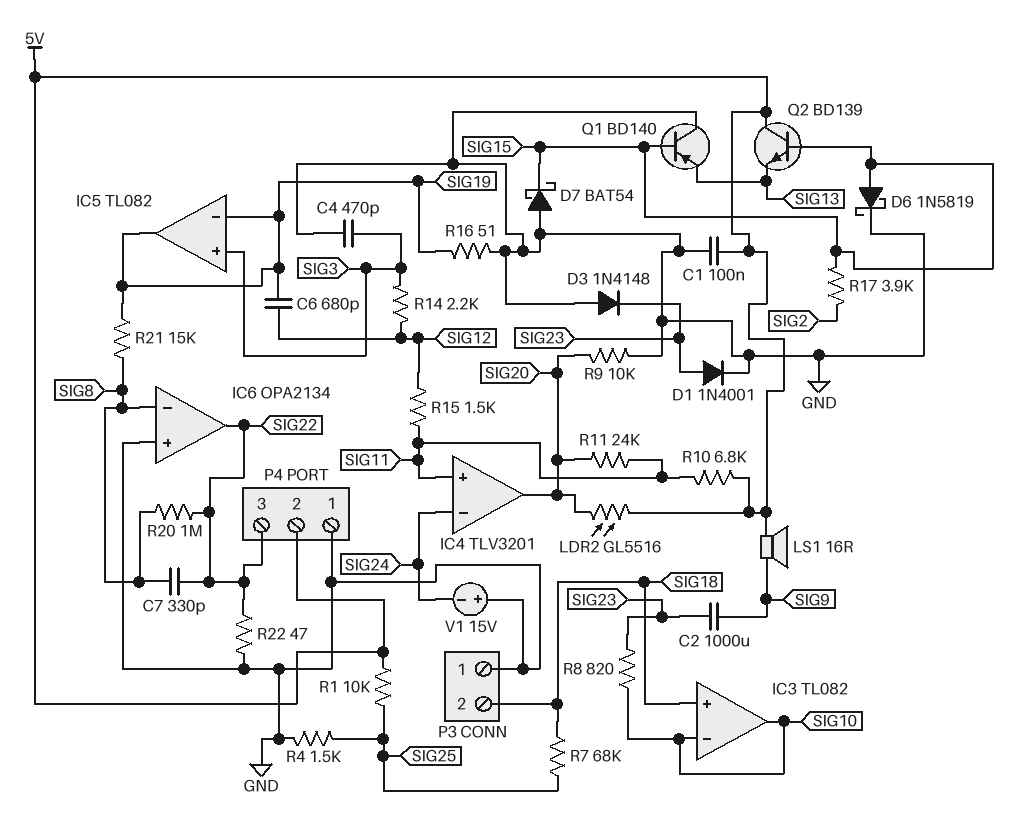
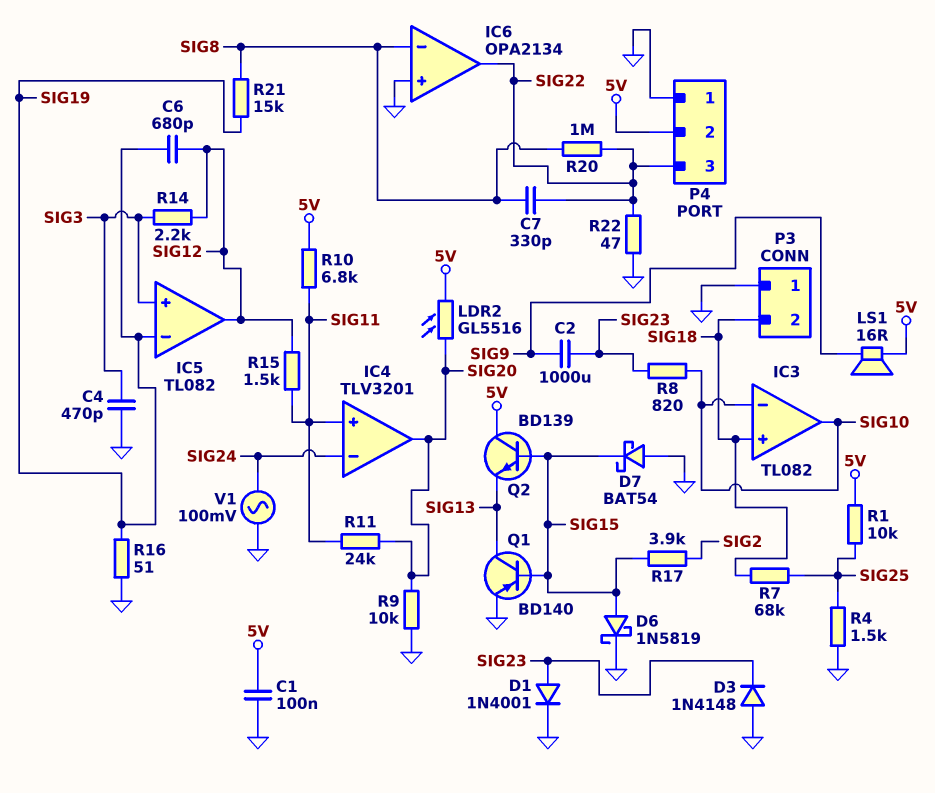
IC5 pin out: SIG19 -> SIG12
Q1: PNP BD140 (B SIG15, C GND, E SIG13) -> PNP BD140 (B SIG15, C SIG13, E GND)
V1: 15V (plus GND, minus SIG24) -> AC 100mV (GND, SIG24)

